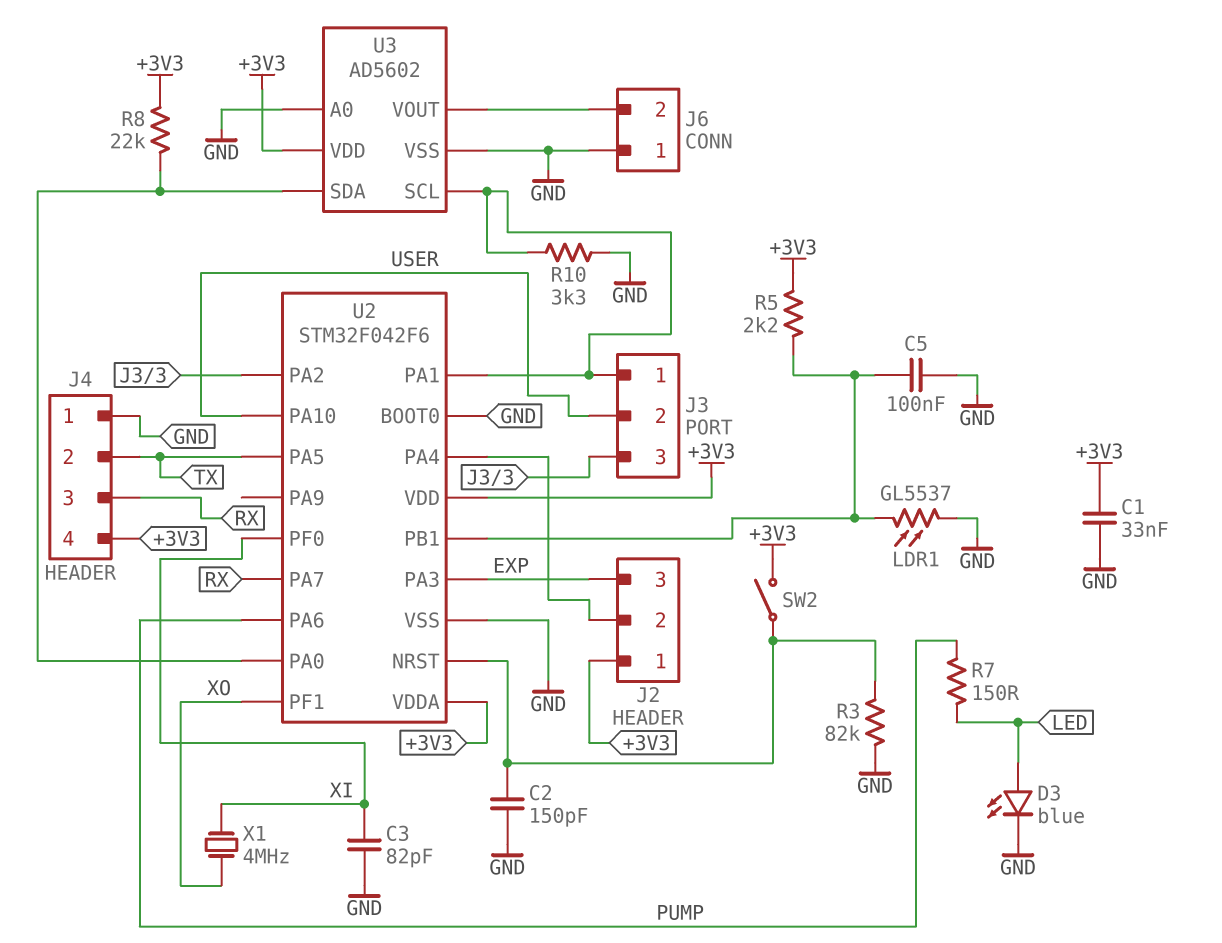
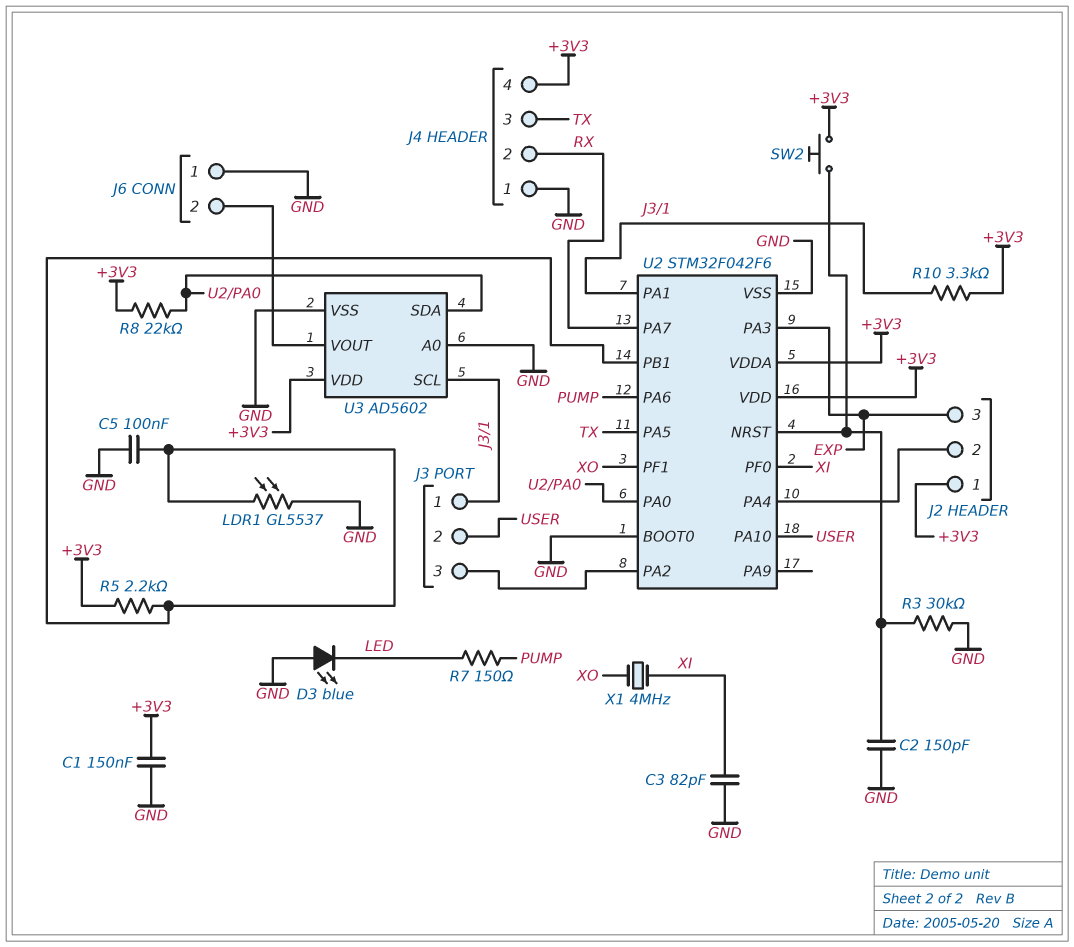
C1: 33nF (+3V3, GND) -> 150nF (+3V3, GND)
D3: LED blue (A LED, K GND) -> LED blue (A GND, K LED)
J4 pin 2: TX -> RX
J4 pin 3: RX -> TX
R3: 82k (GND, U2/NRST) -> 30k (GND, U2/NRST)
R10: 3.3k (GND, J3/1) -> 3.3k (+3V3, J3/1)
SW2: switch (+3V3, U2/NRST) -> button (+3V3, U2/NRST)

